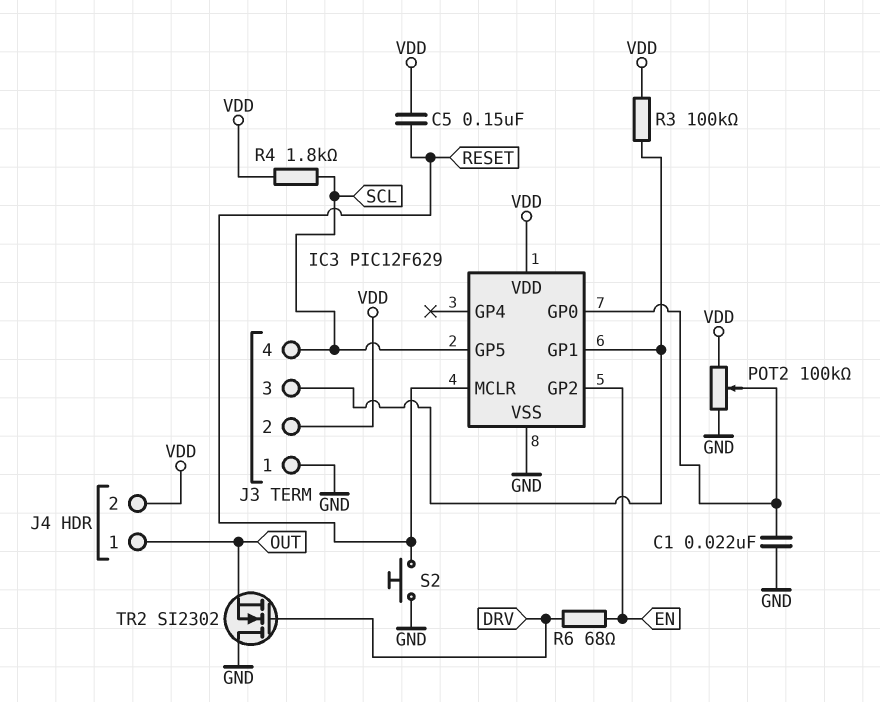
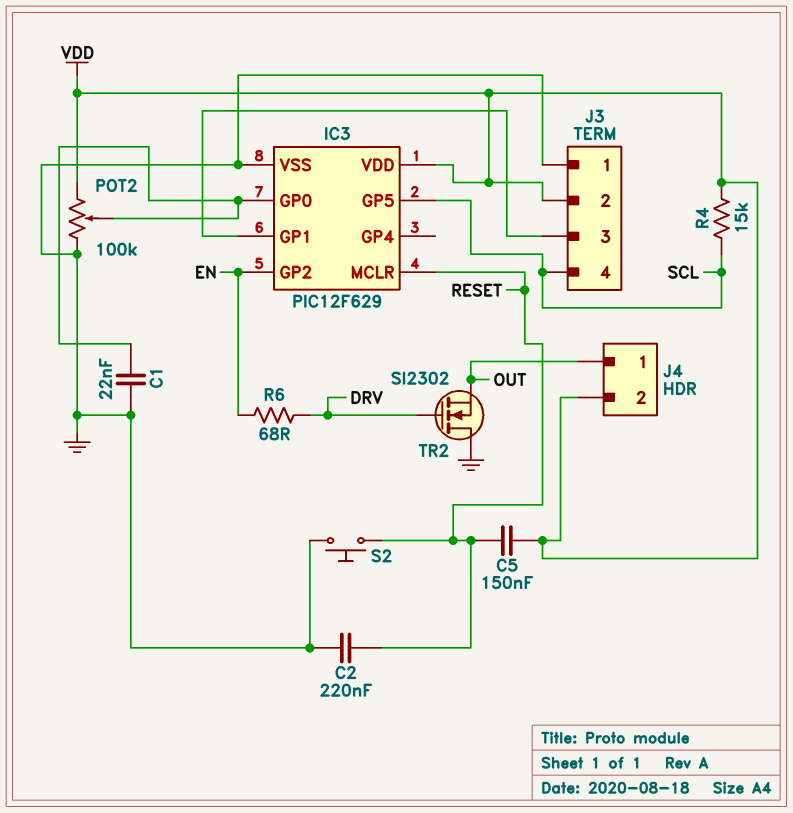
C2: none -> 220nF (GND, RESET)
R3: 100k (IC3/GP1, VDD) -> none
R4: 1.8k (SCL, VDD) -> 15k (SCL, VDD)

